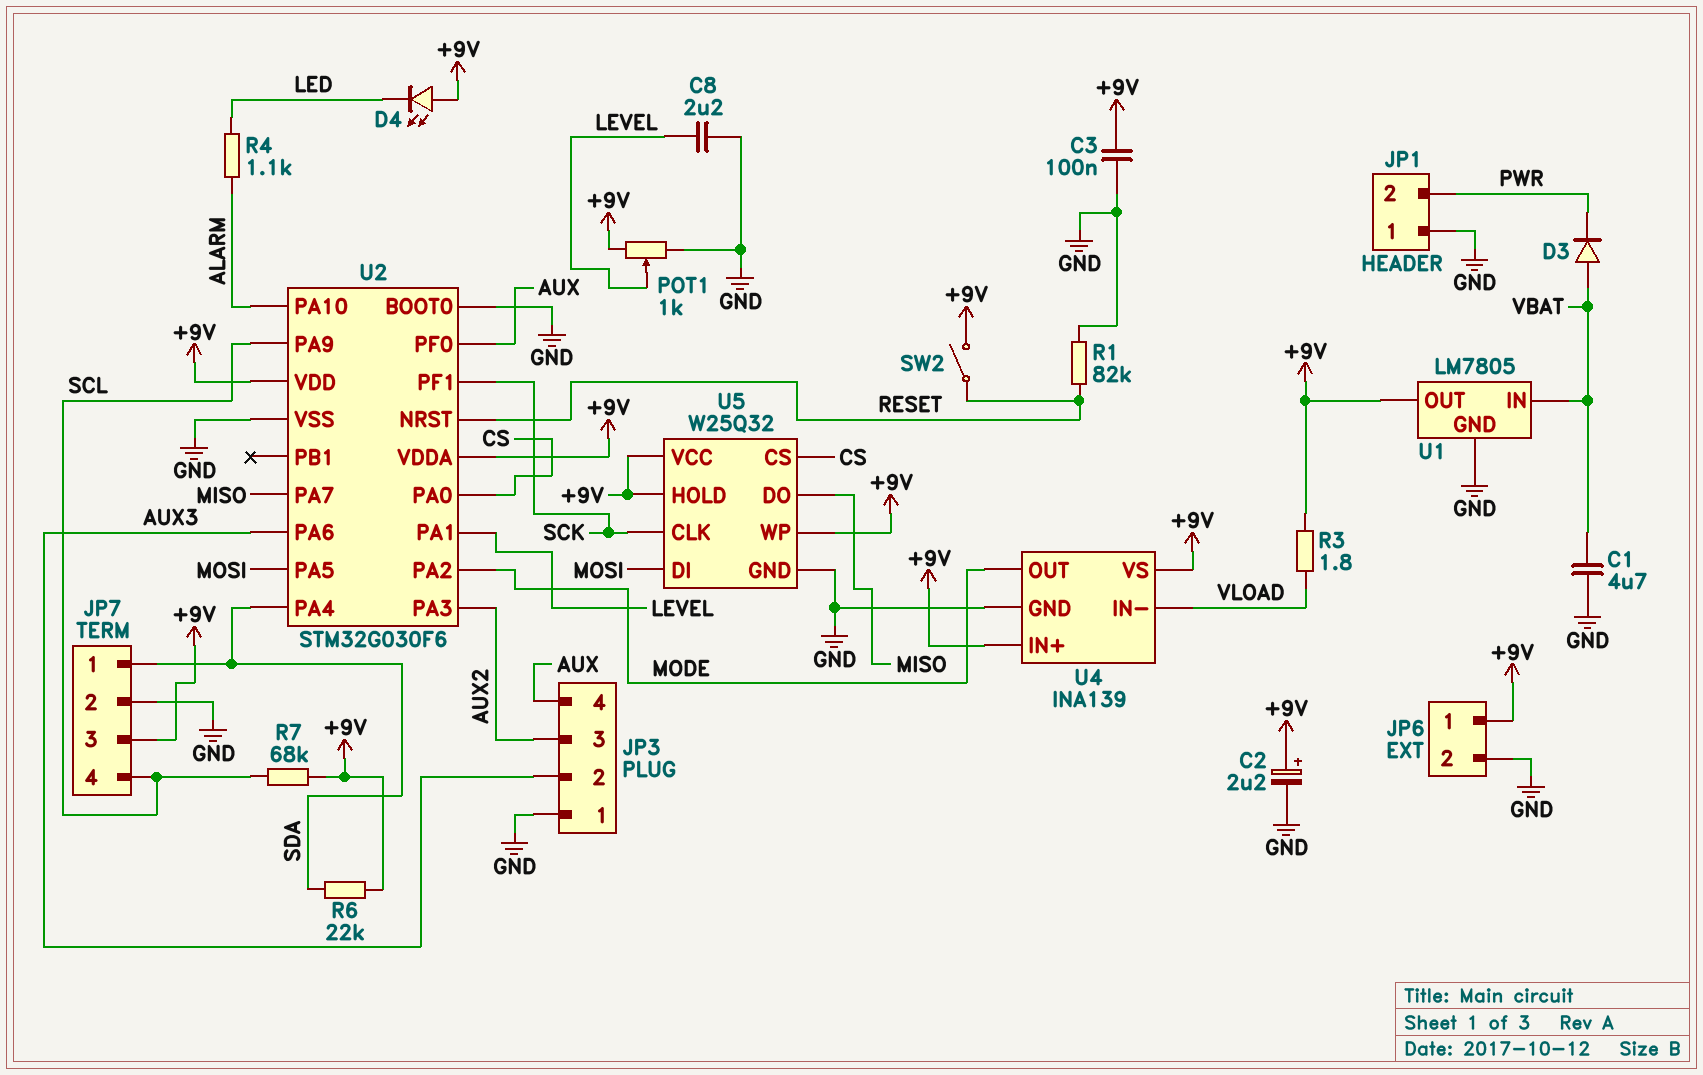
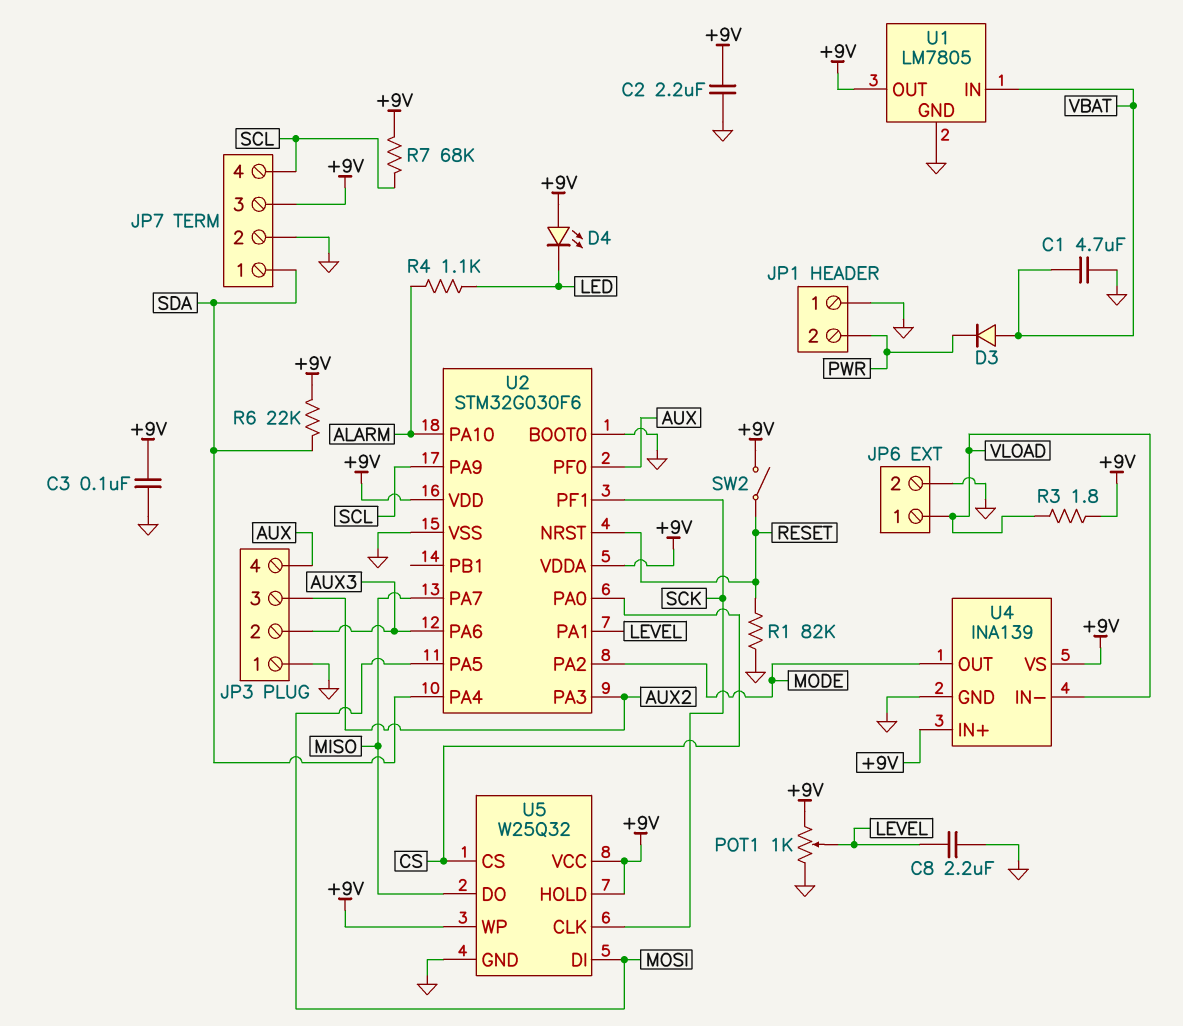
C2: 2.2uF (plus +9V, minus GND) -> 2.2uF (+9V, GND)
JP6 pin 1: +9V -> VLOAD

